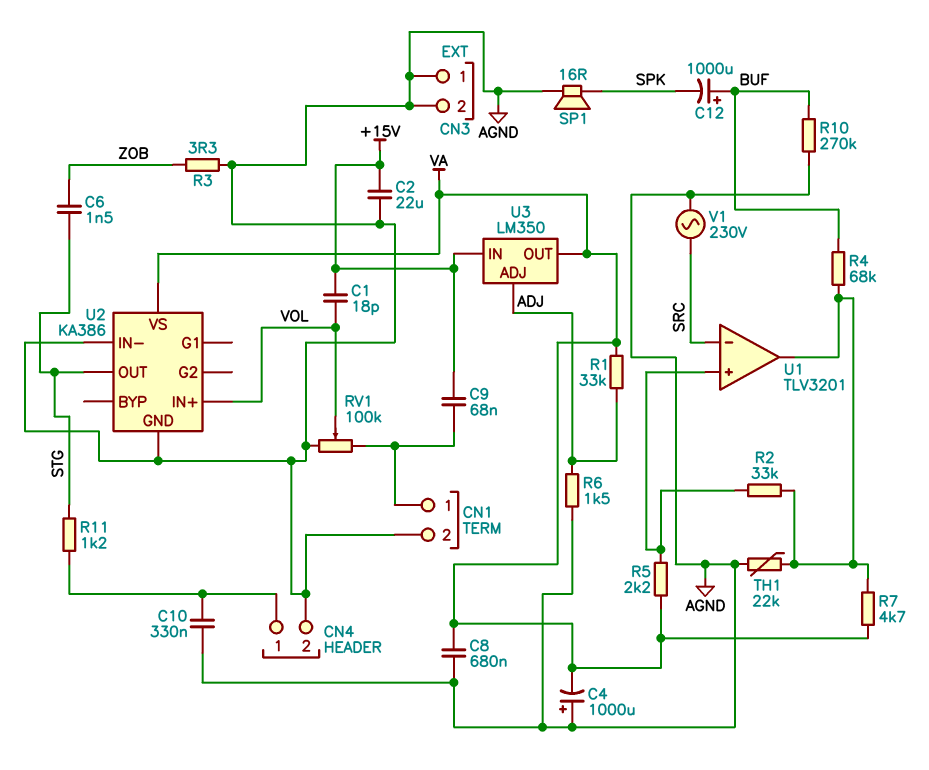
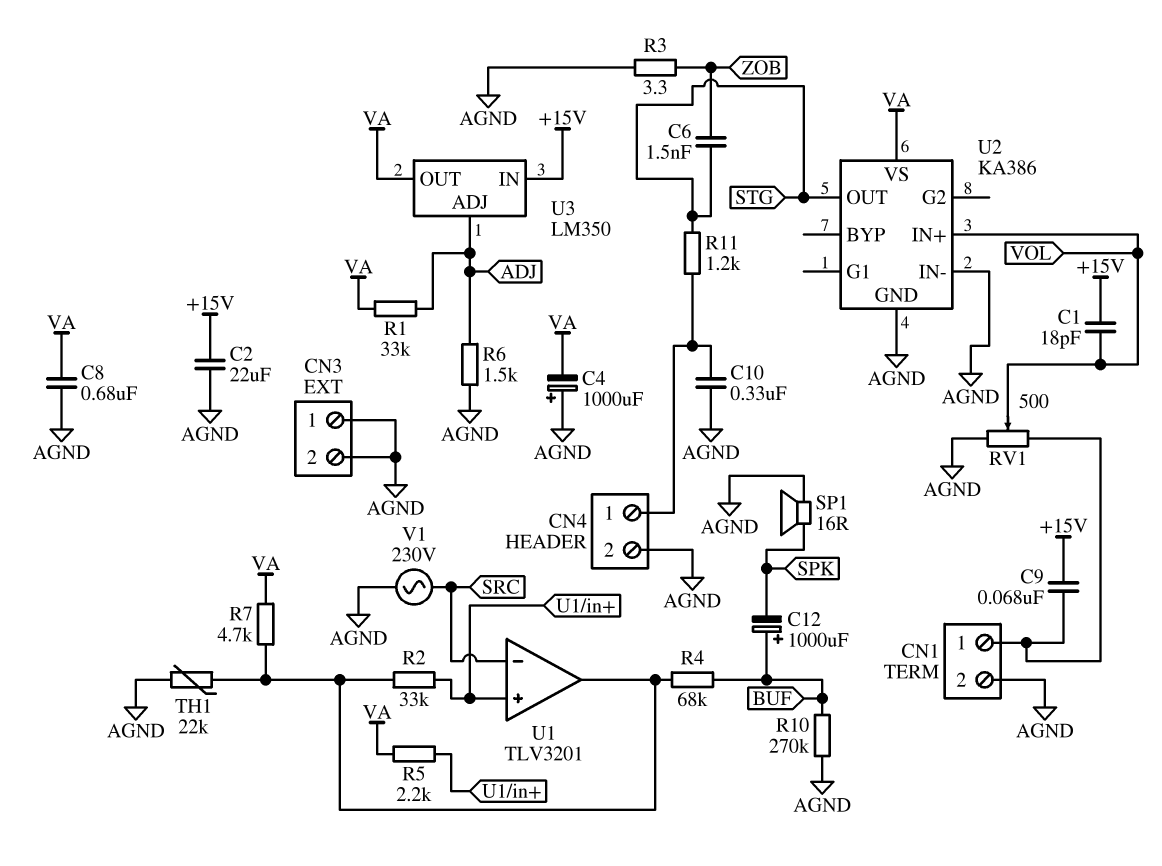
RV1: 100k (AGND, CN1/1, wiper VOL) -> 500 (AGND, CN1/1, wiper VOL)

